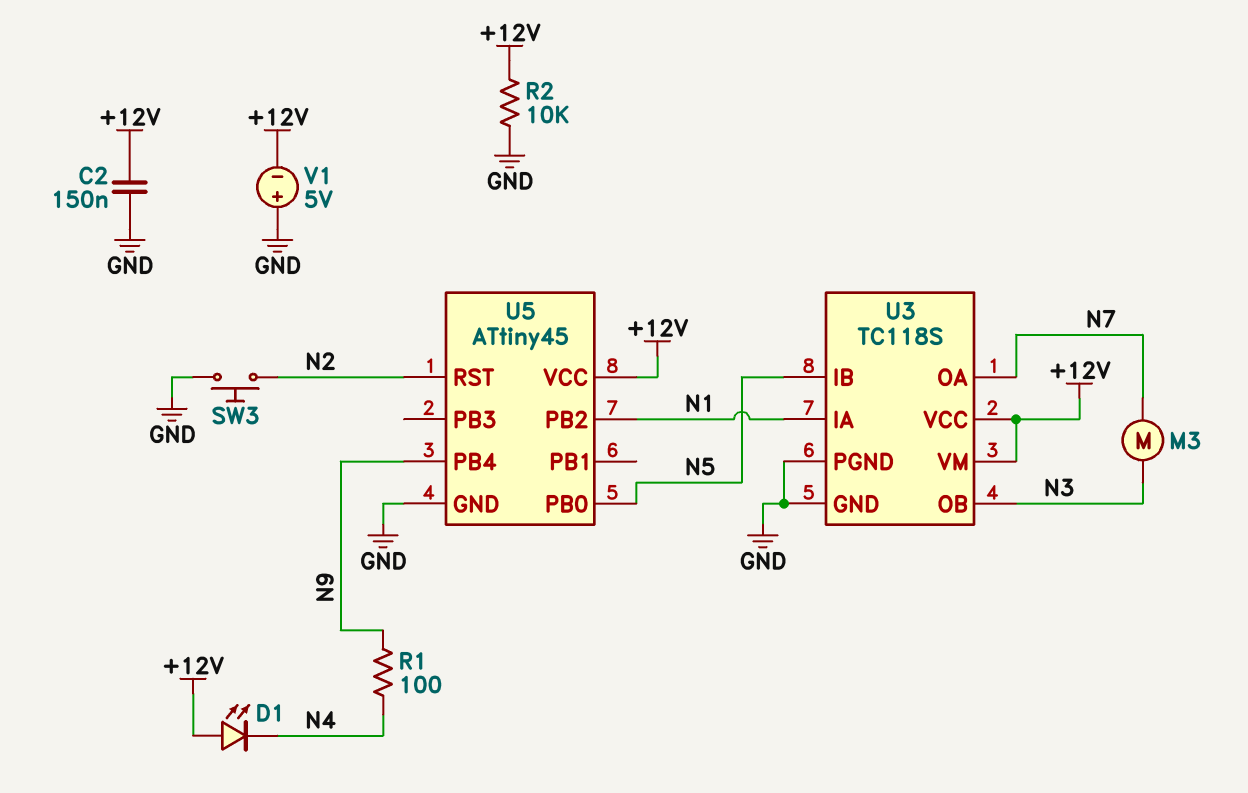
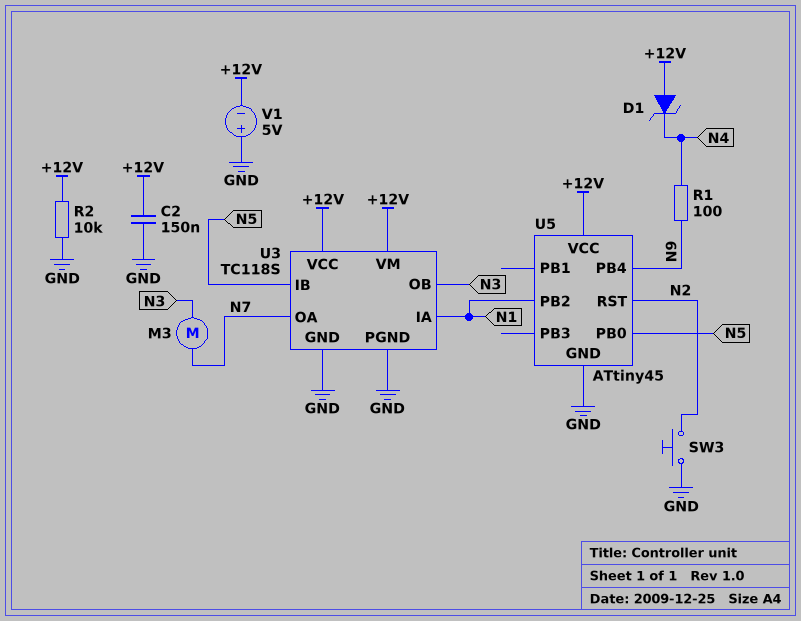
D1: LED (A +12V, K N4) -> zener (A +12V, K N4)

